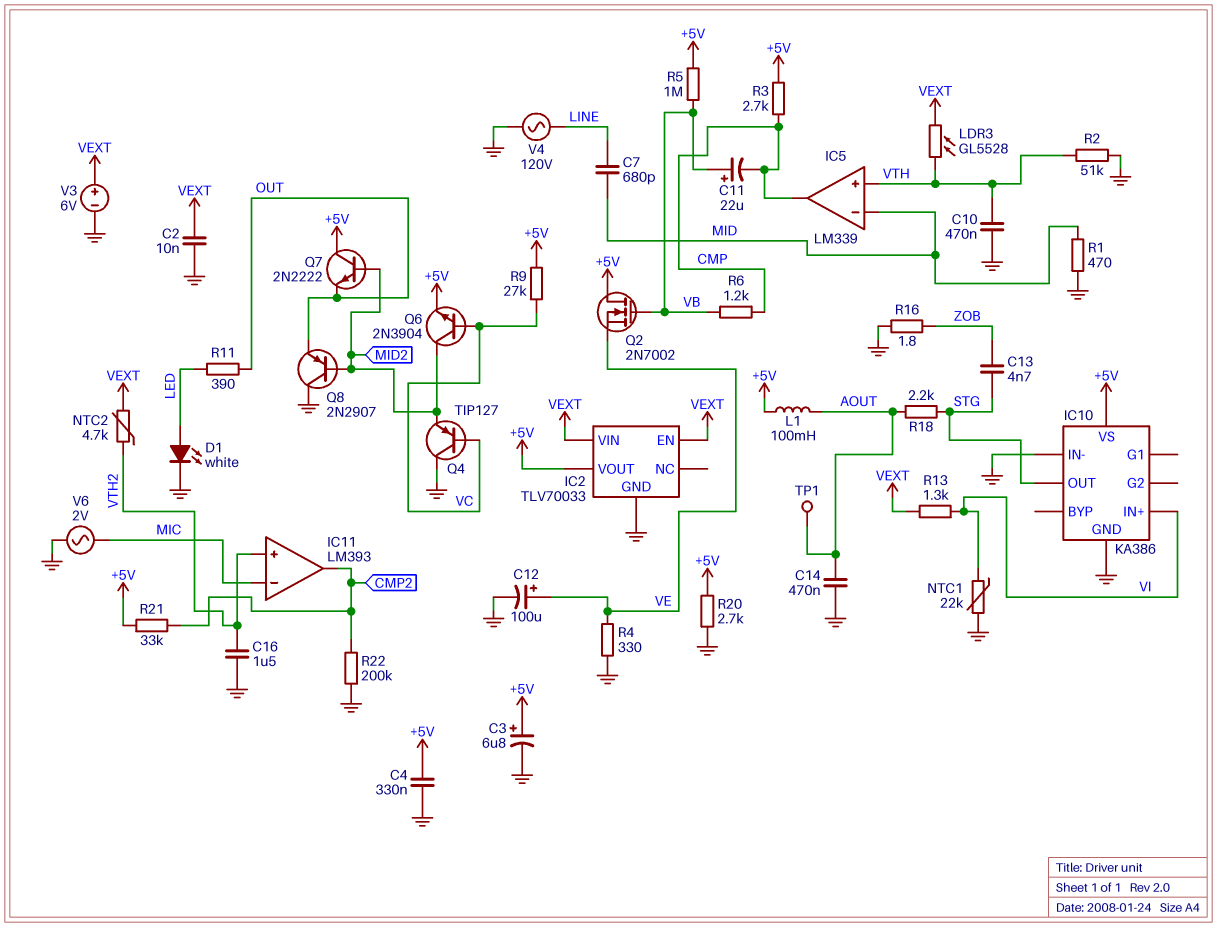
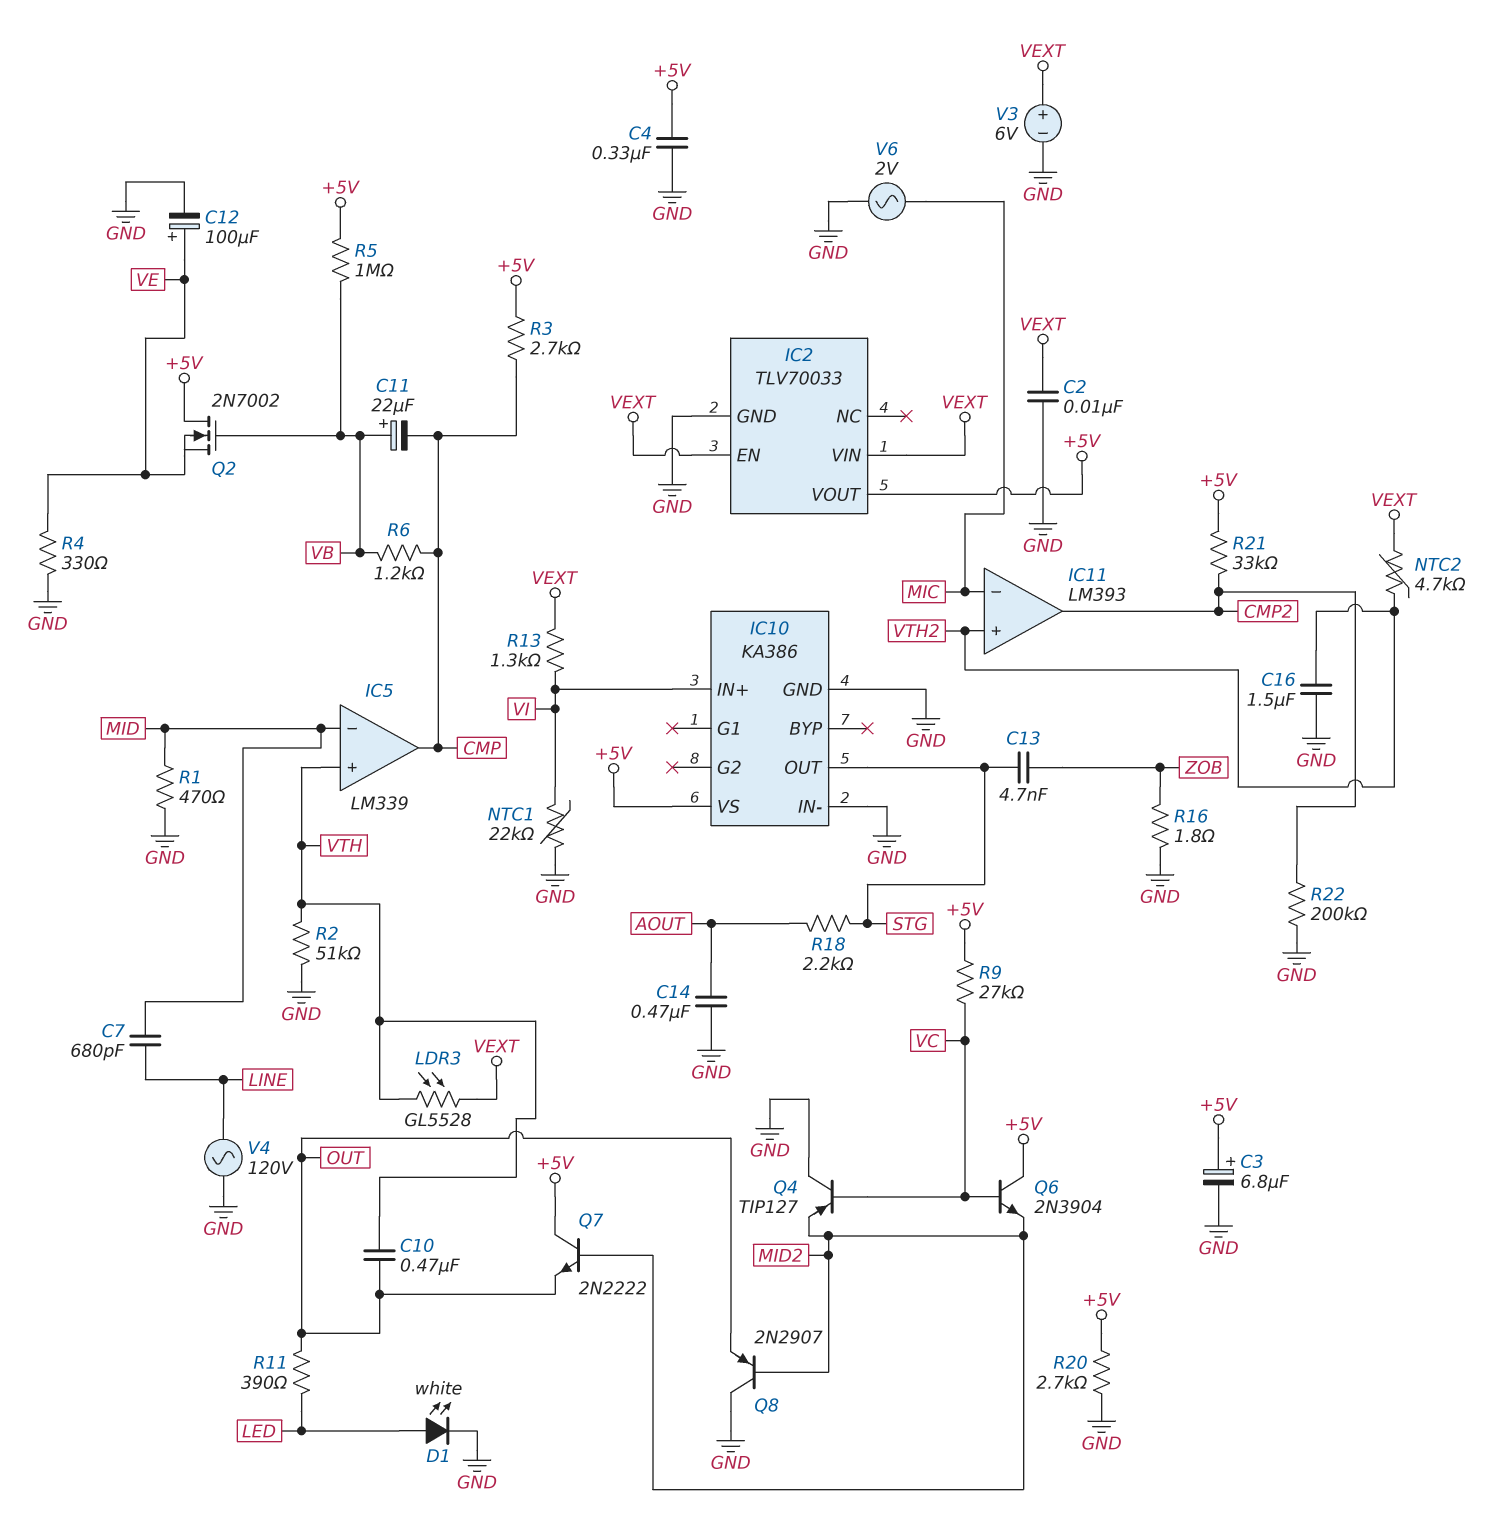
C10: 470nF (GND, VTH) -> 470nF (OUT, VTH)
L1: 100mH (+5V, AOUT) -> none
Q6: NPN 2N3904 (B VC, C MID2, E +5V) -> NPN 2N3904 (B VC, C +5V, E MID2)
TP1: test point (AOUT) -> none

